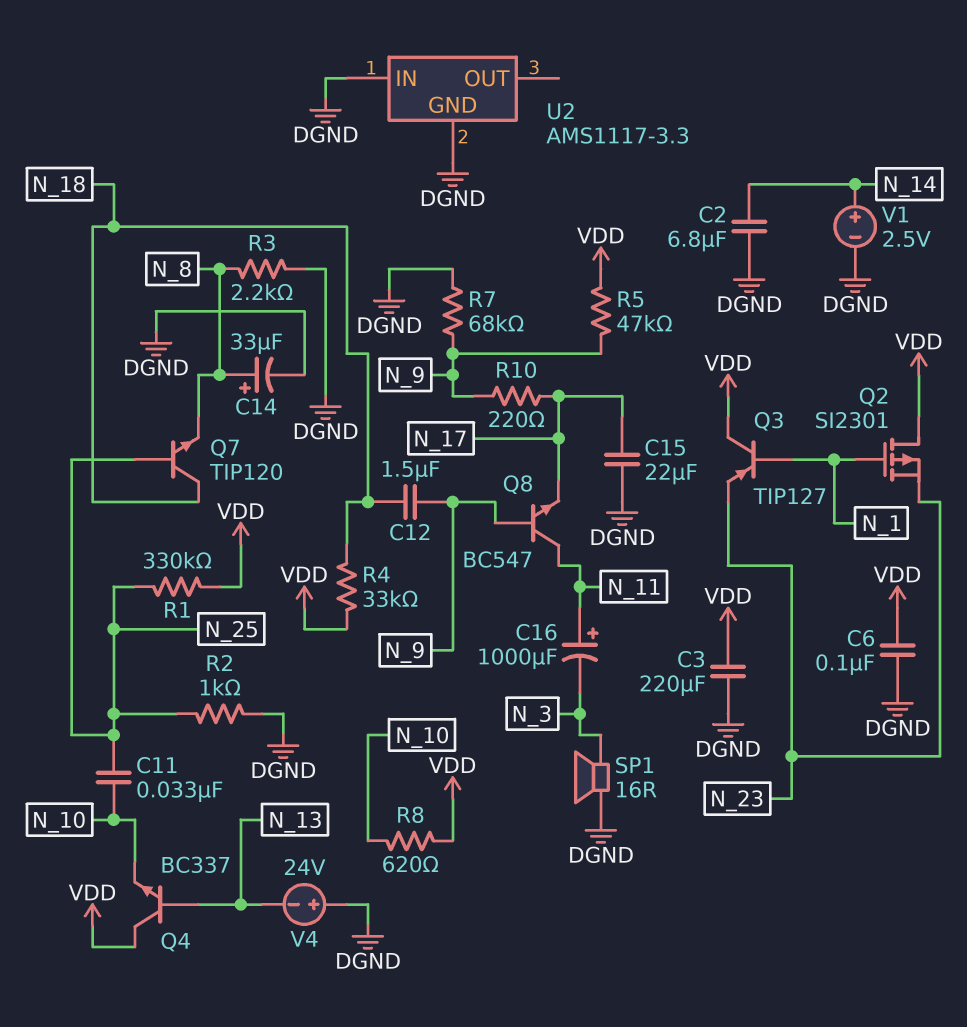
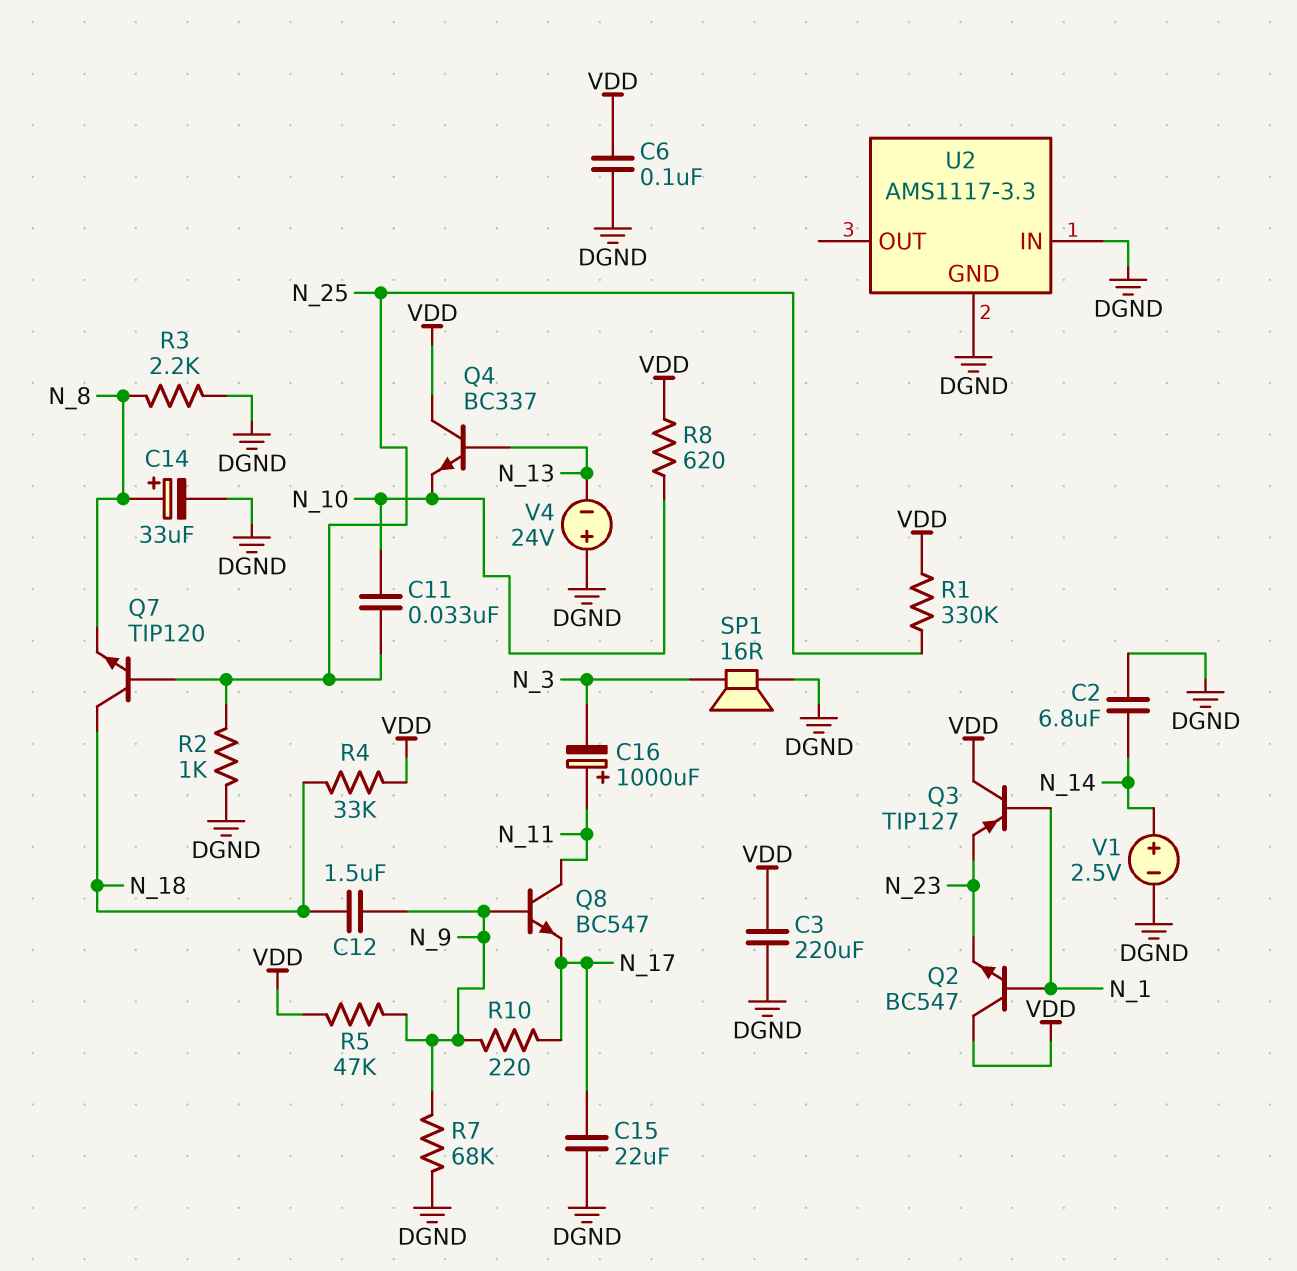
Q2: PMOS SI2301 (G N_1, D VDD, S N_23) -> NPN BC547 (B N_1, C VDD, E N_23)

